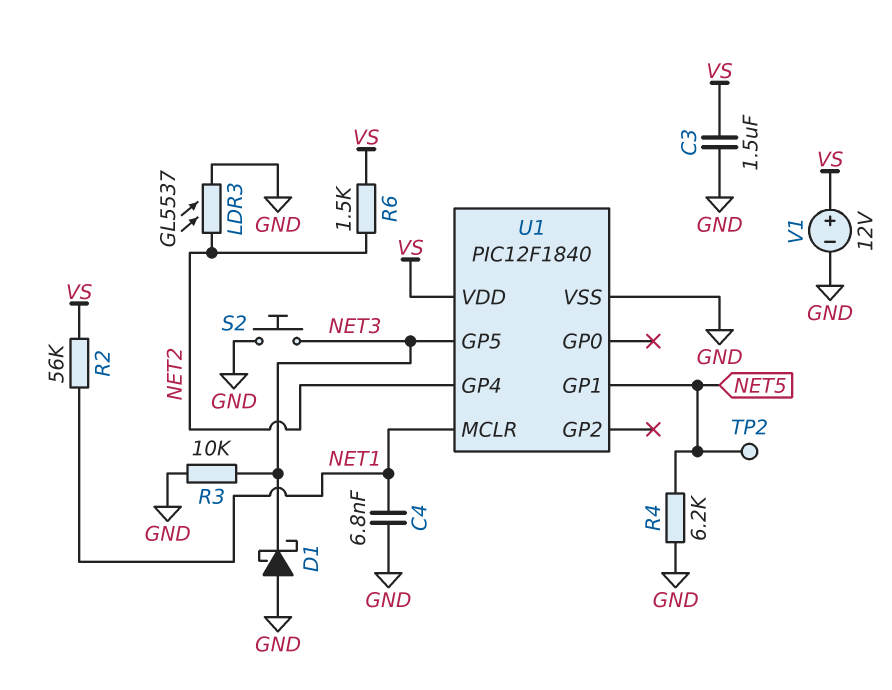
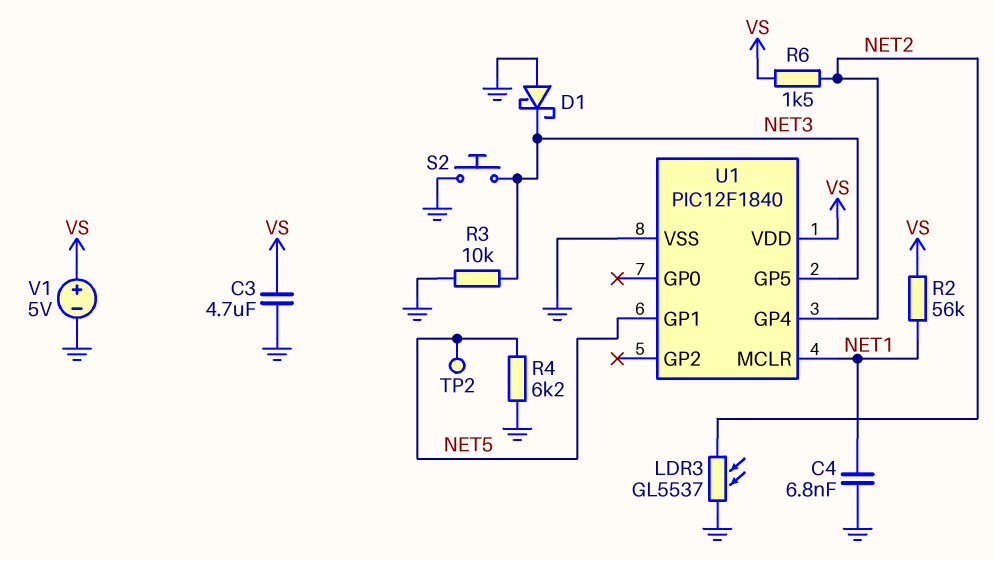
C3: 1.5uF (GND, VS) -> 4.7uF (GND, VS)
V1: 12V (plus VS, minus GND) -> 5V (plus VS, minus GND)

